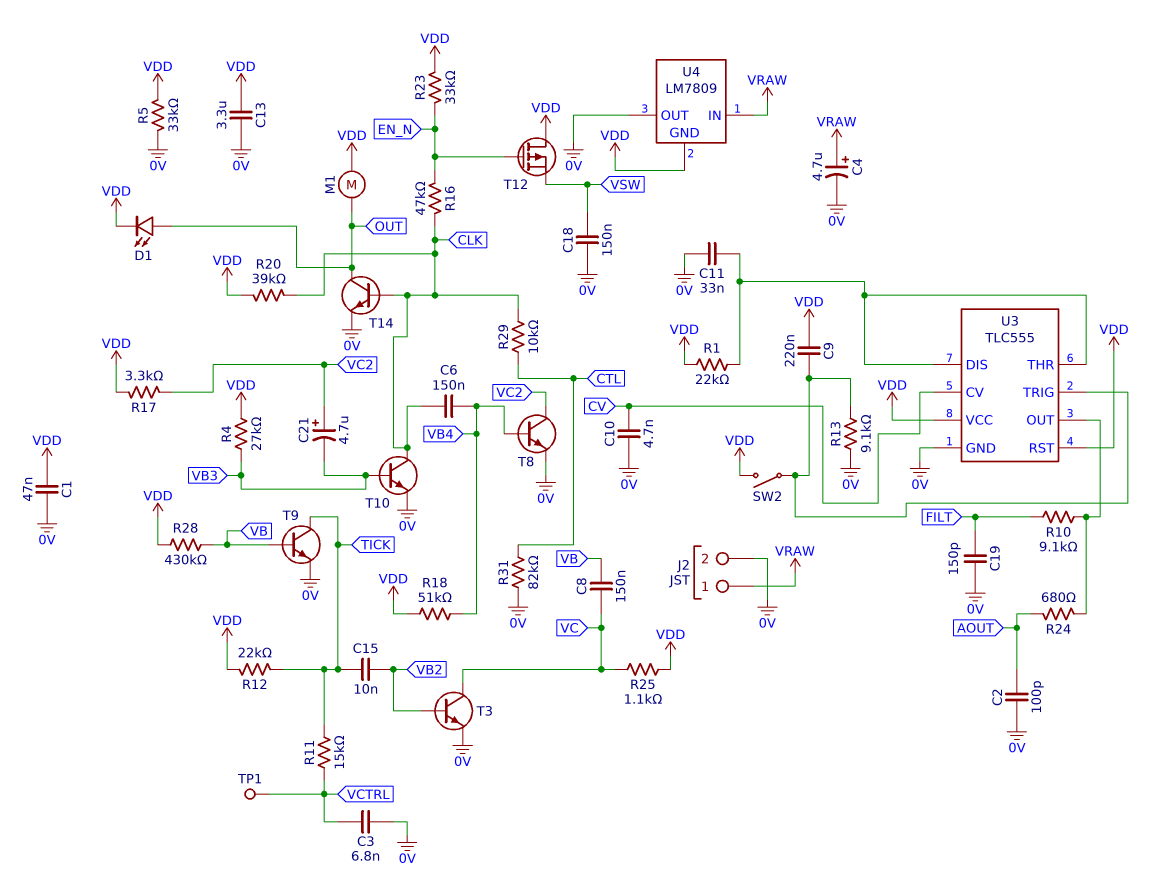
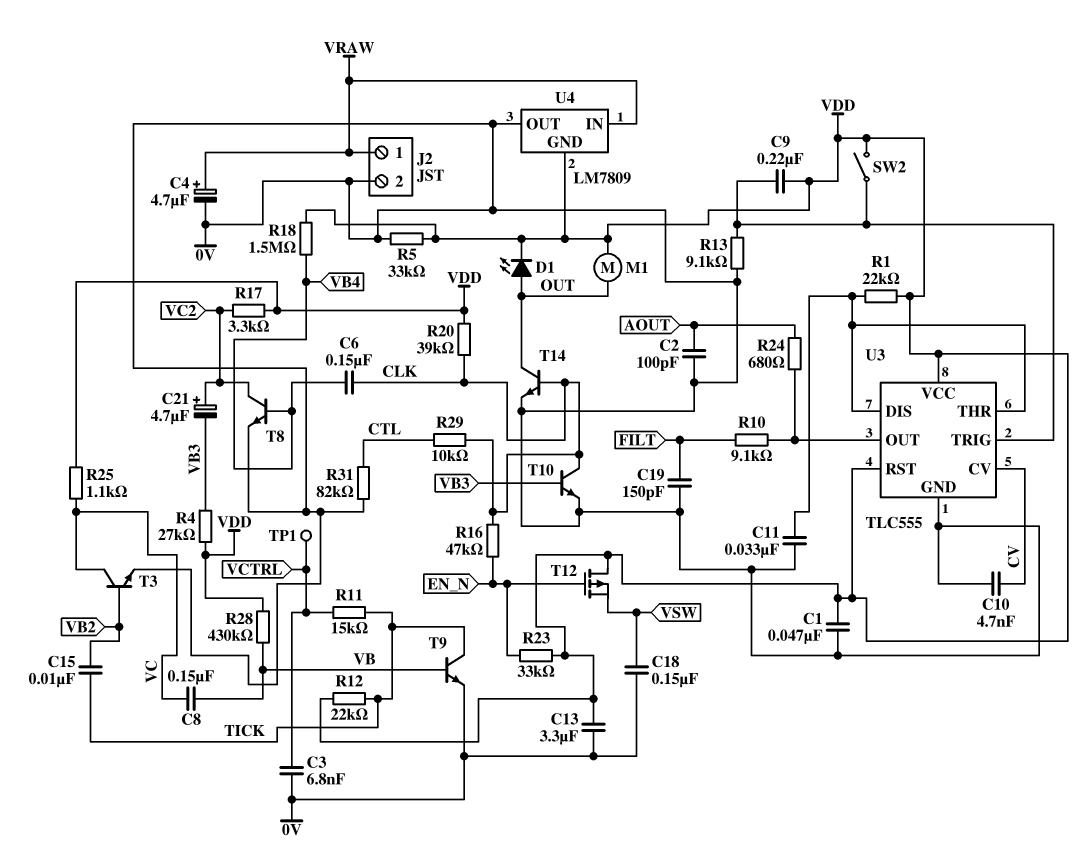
R18: 51k (VB4, VDD) -> 1.5M (VB4, VDD)

